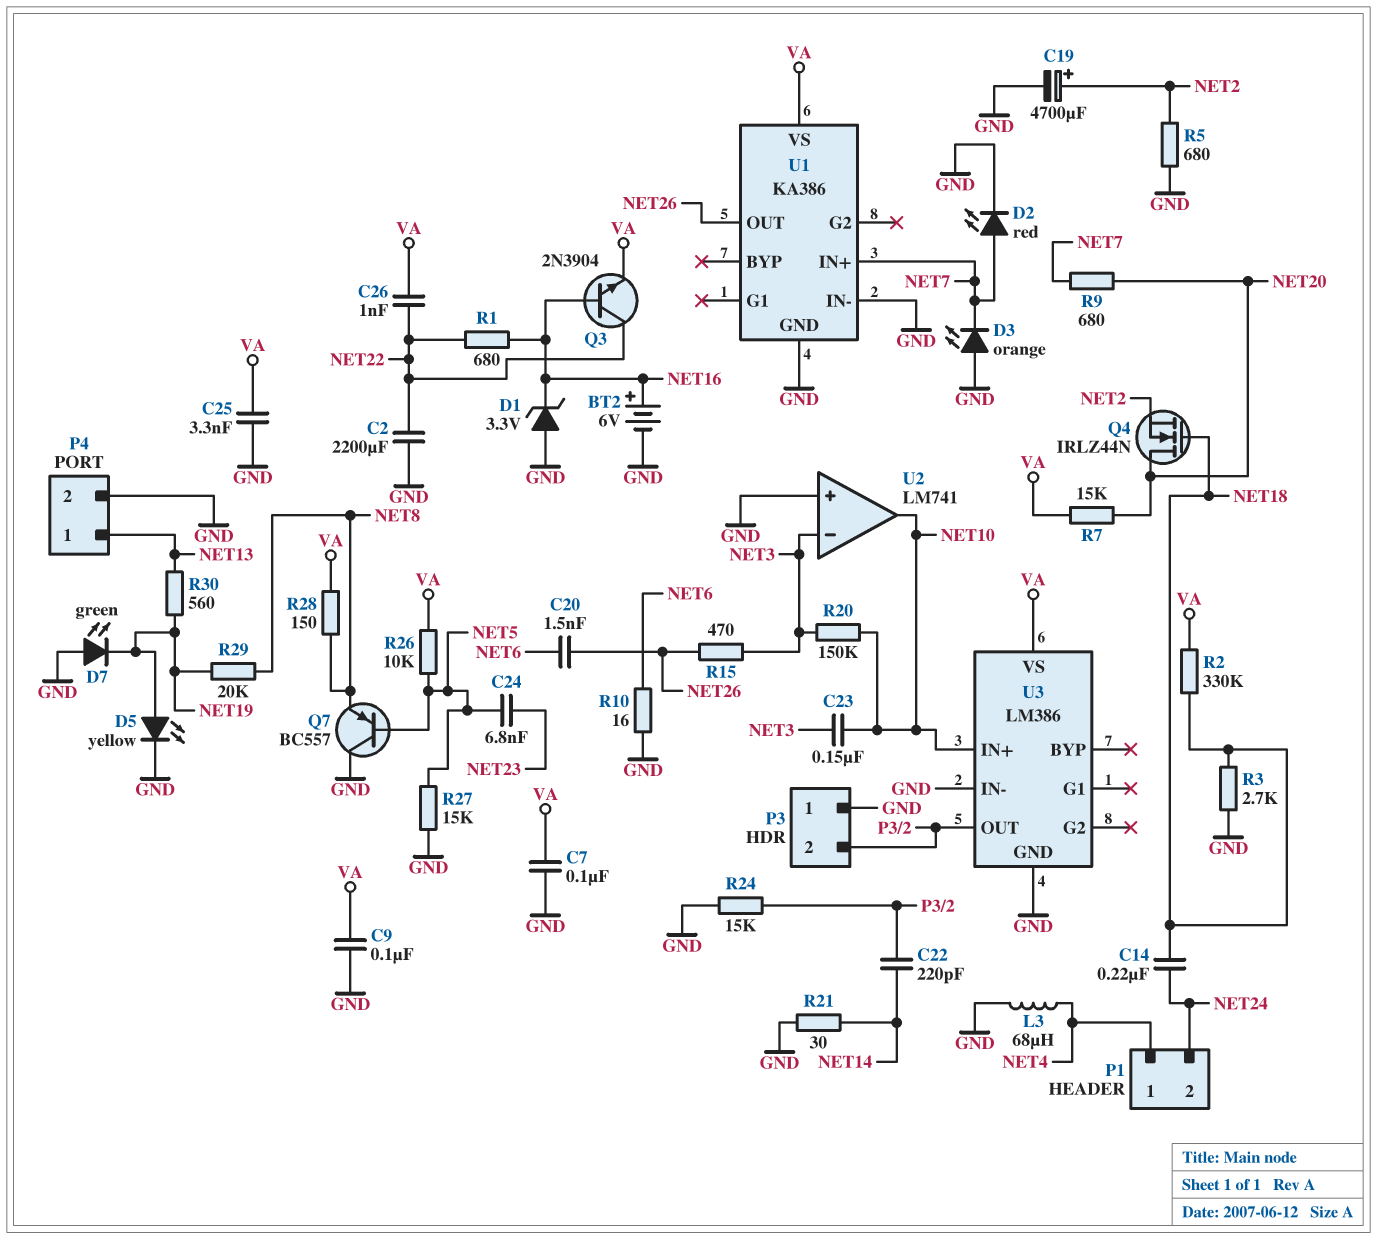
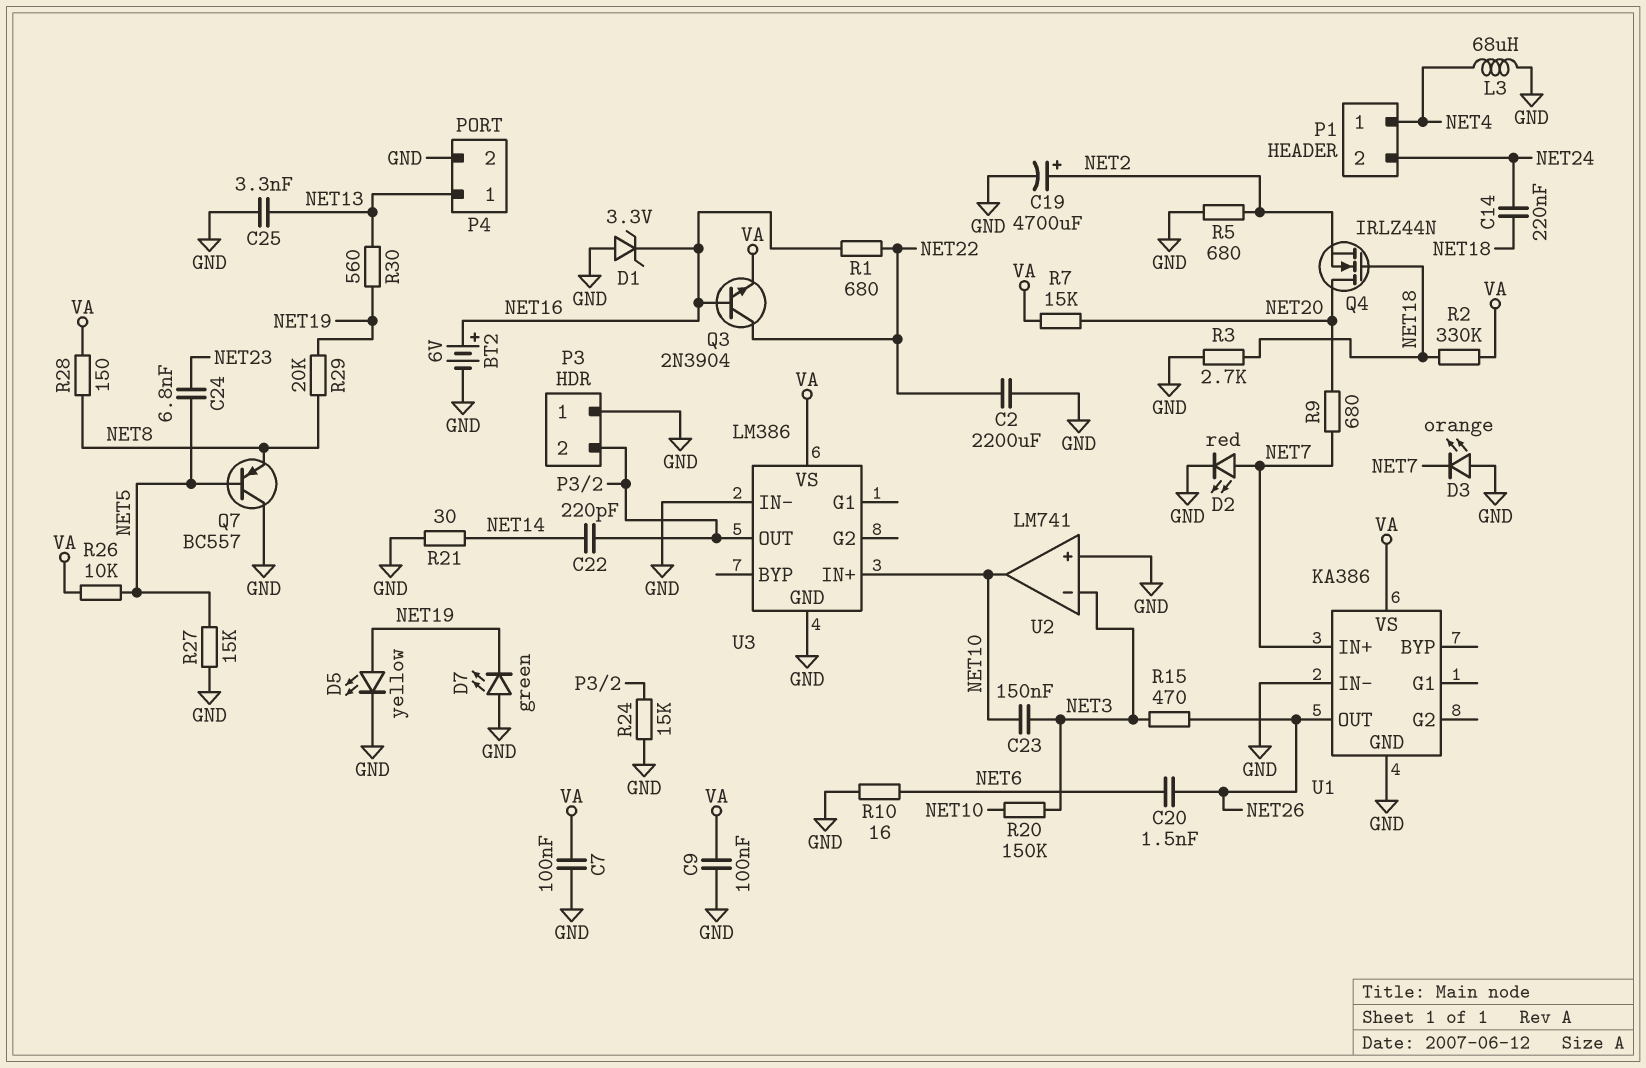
C25: 3.3nF (GND, VA) -> 3.3nF (GND, NET13)
C26: 1nF (NET22, VA) -> none

